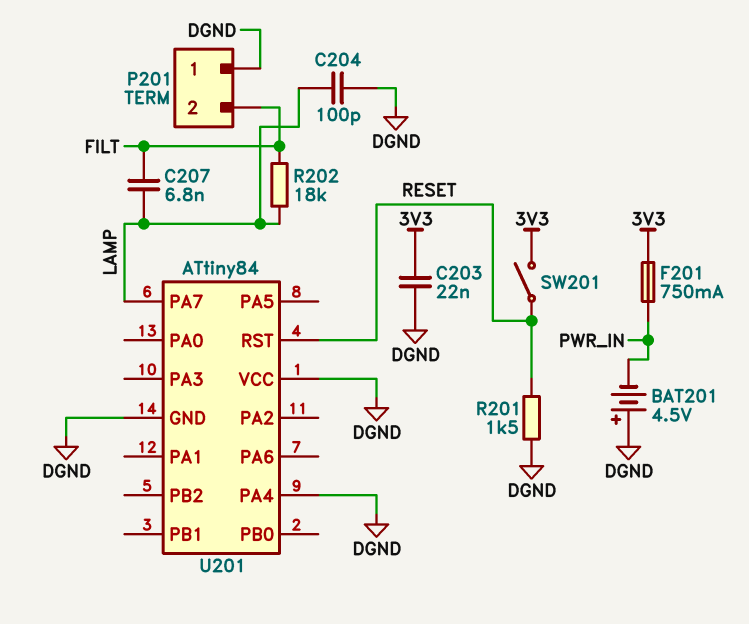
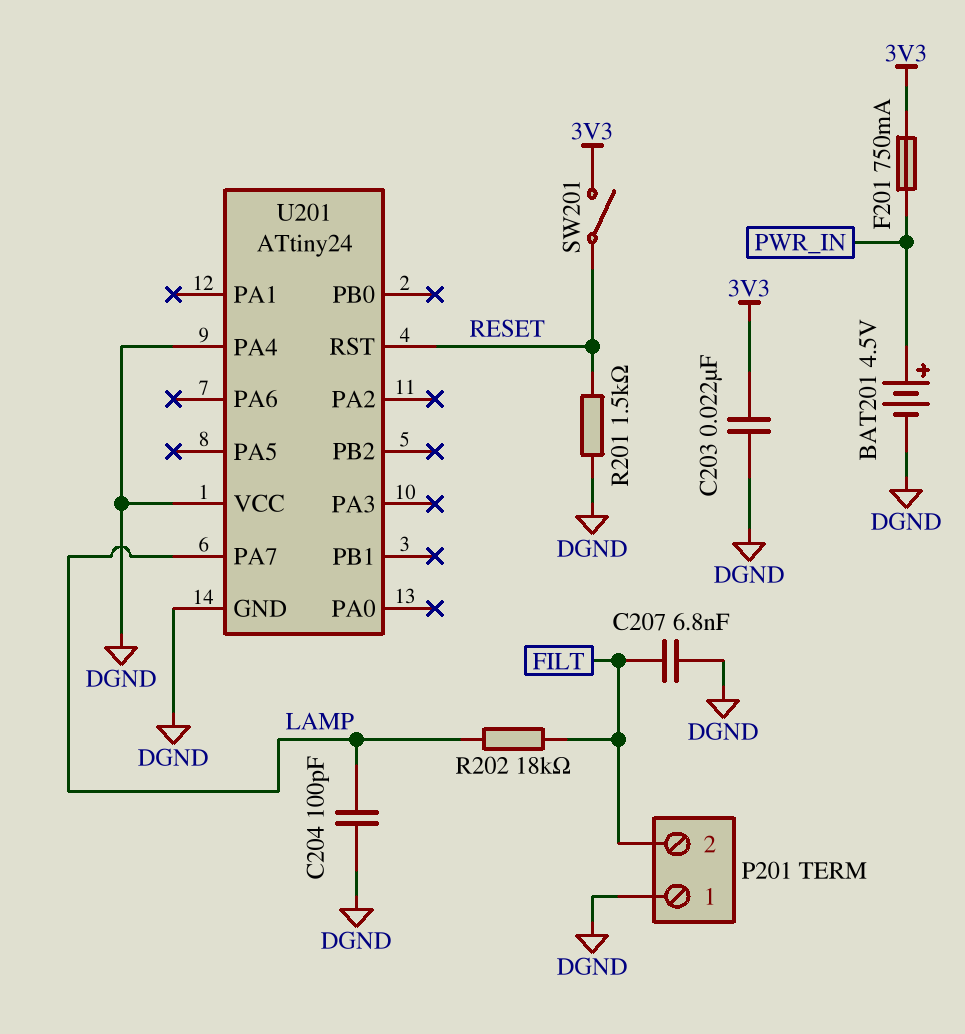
BAT201: 4.5V (plus DGND, minus PWR_IN) -> 4.5V (plus PWR_IN, minus DGND)
C207: 6.8nF (FILT, LAMP) -> 6.8nF (DGND, FILT)
U201: ATtiny84 -> ATtiny24

